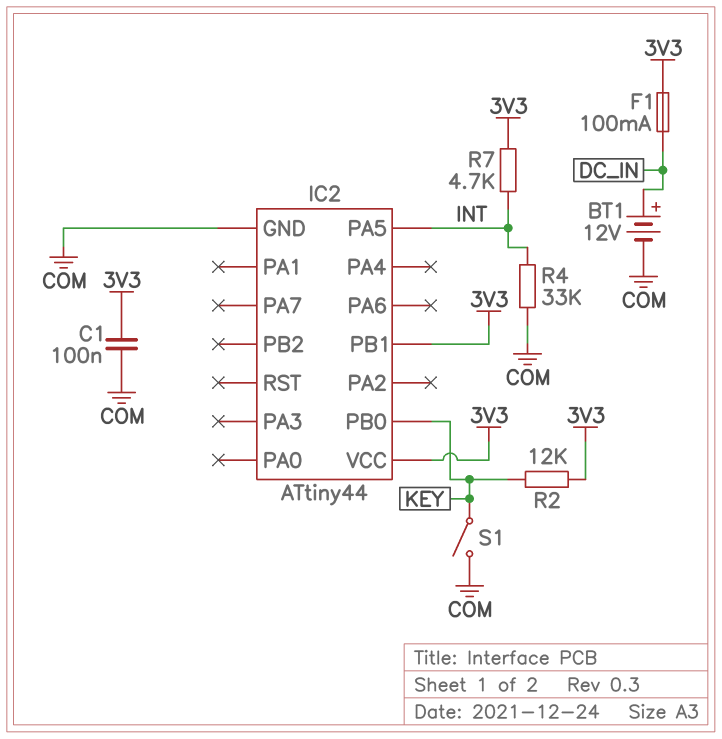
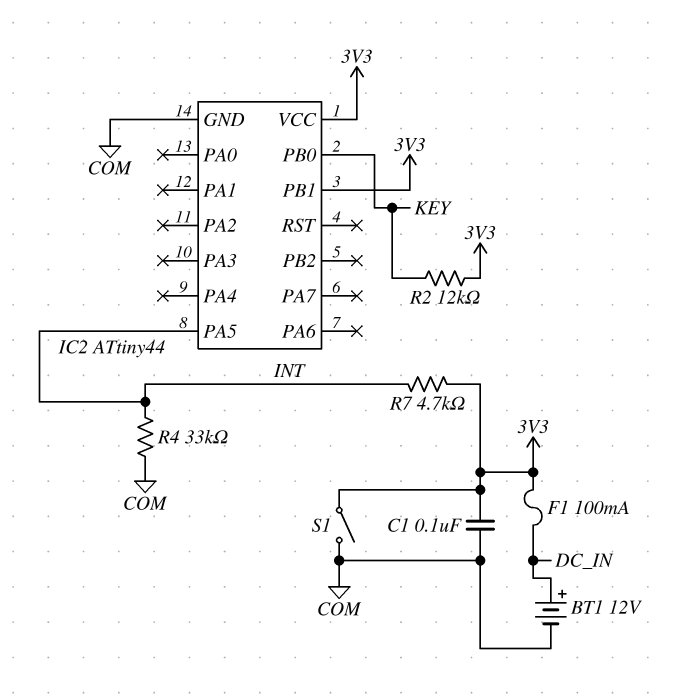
S1: switch (COM, KEY) -> switch (3V3, COM)

